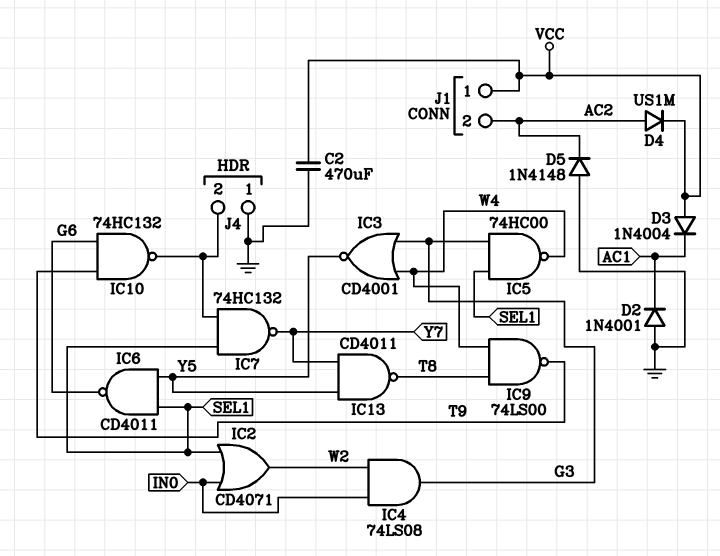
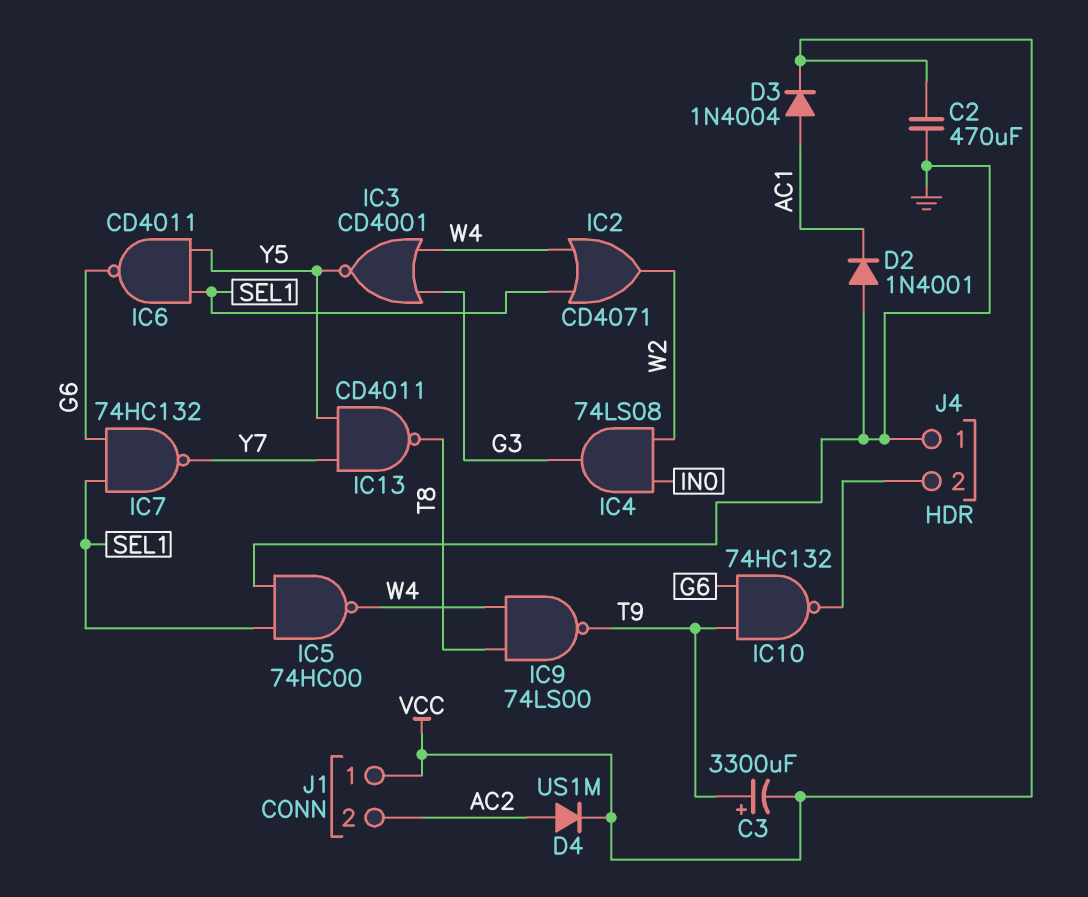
C3: none -> 3300uF (plus T9, minus VCC)
D3: diode 1N4004 (A VCC, K AC1) -> diode 1N4004 (A AC1, K VCC)
D5: diode 1N4148 (A GND, K AC2) -> none
IC2: OR CD4071 (in IN0, in SEL1, out W2) -> OR CD4071 (in SEL1, in W4, out W2)
IC5: NAND 74HC00 (in G3, in SEL1, out W4) -> NAND 74HC00 (in GND, in SEL1, out W4)
IC7: NAND 74HC132 (in J4/2, in SEL1, out Y7) -> NAND 74HC132 (in G6, in SEL1, out Y7)

